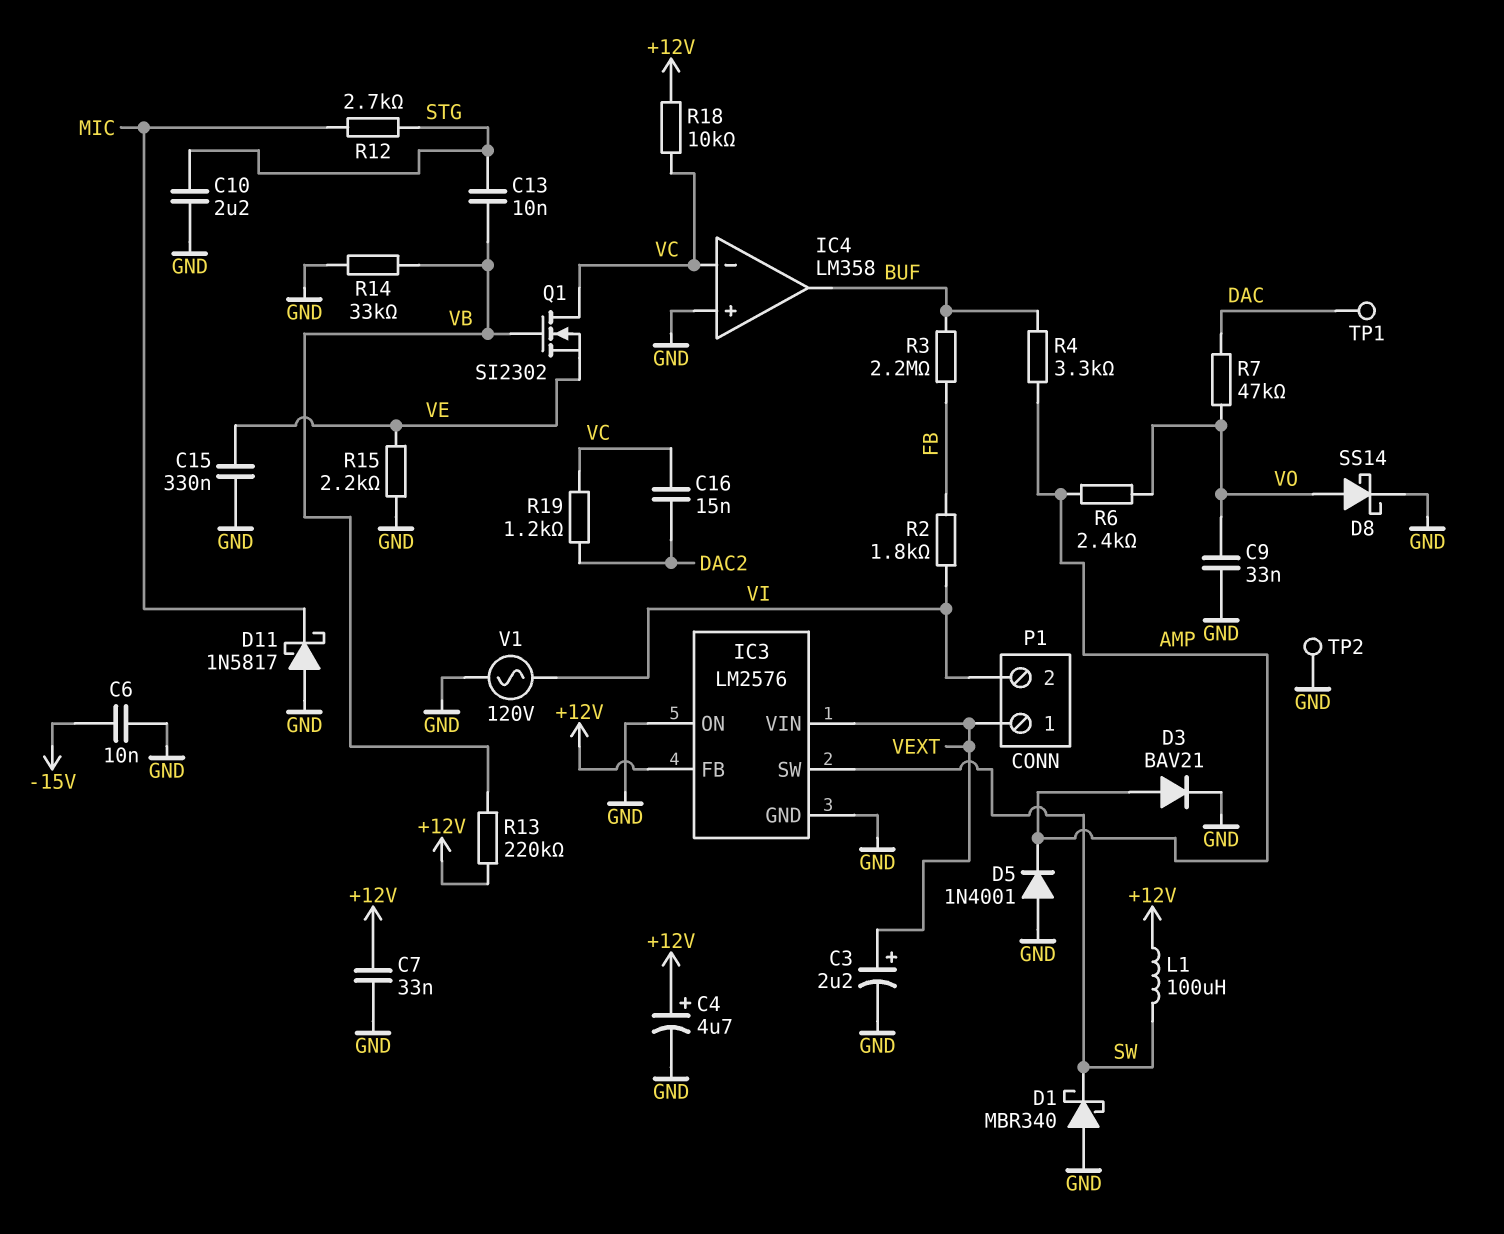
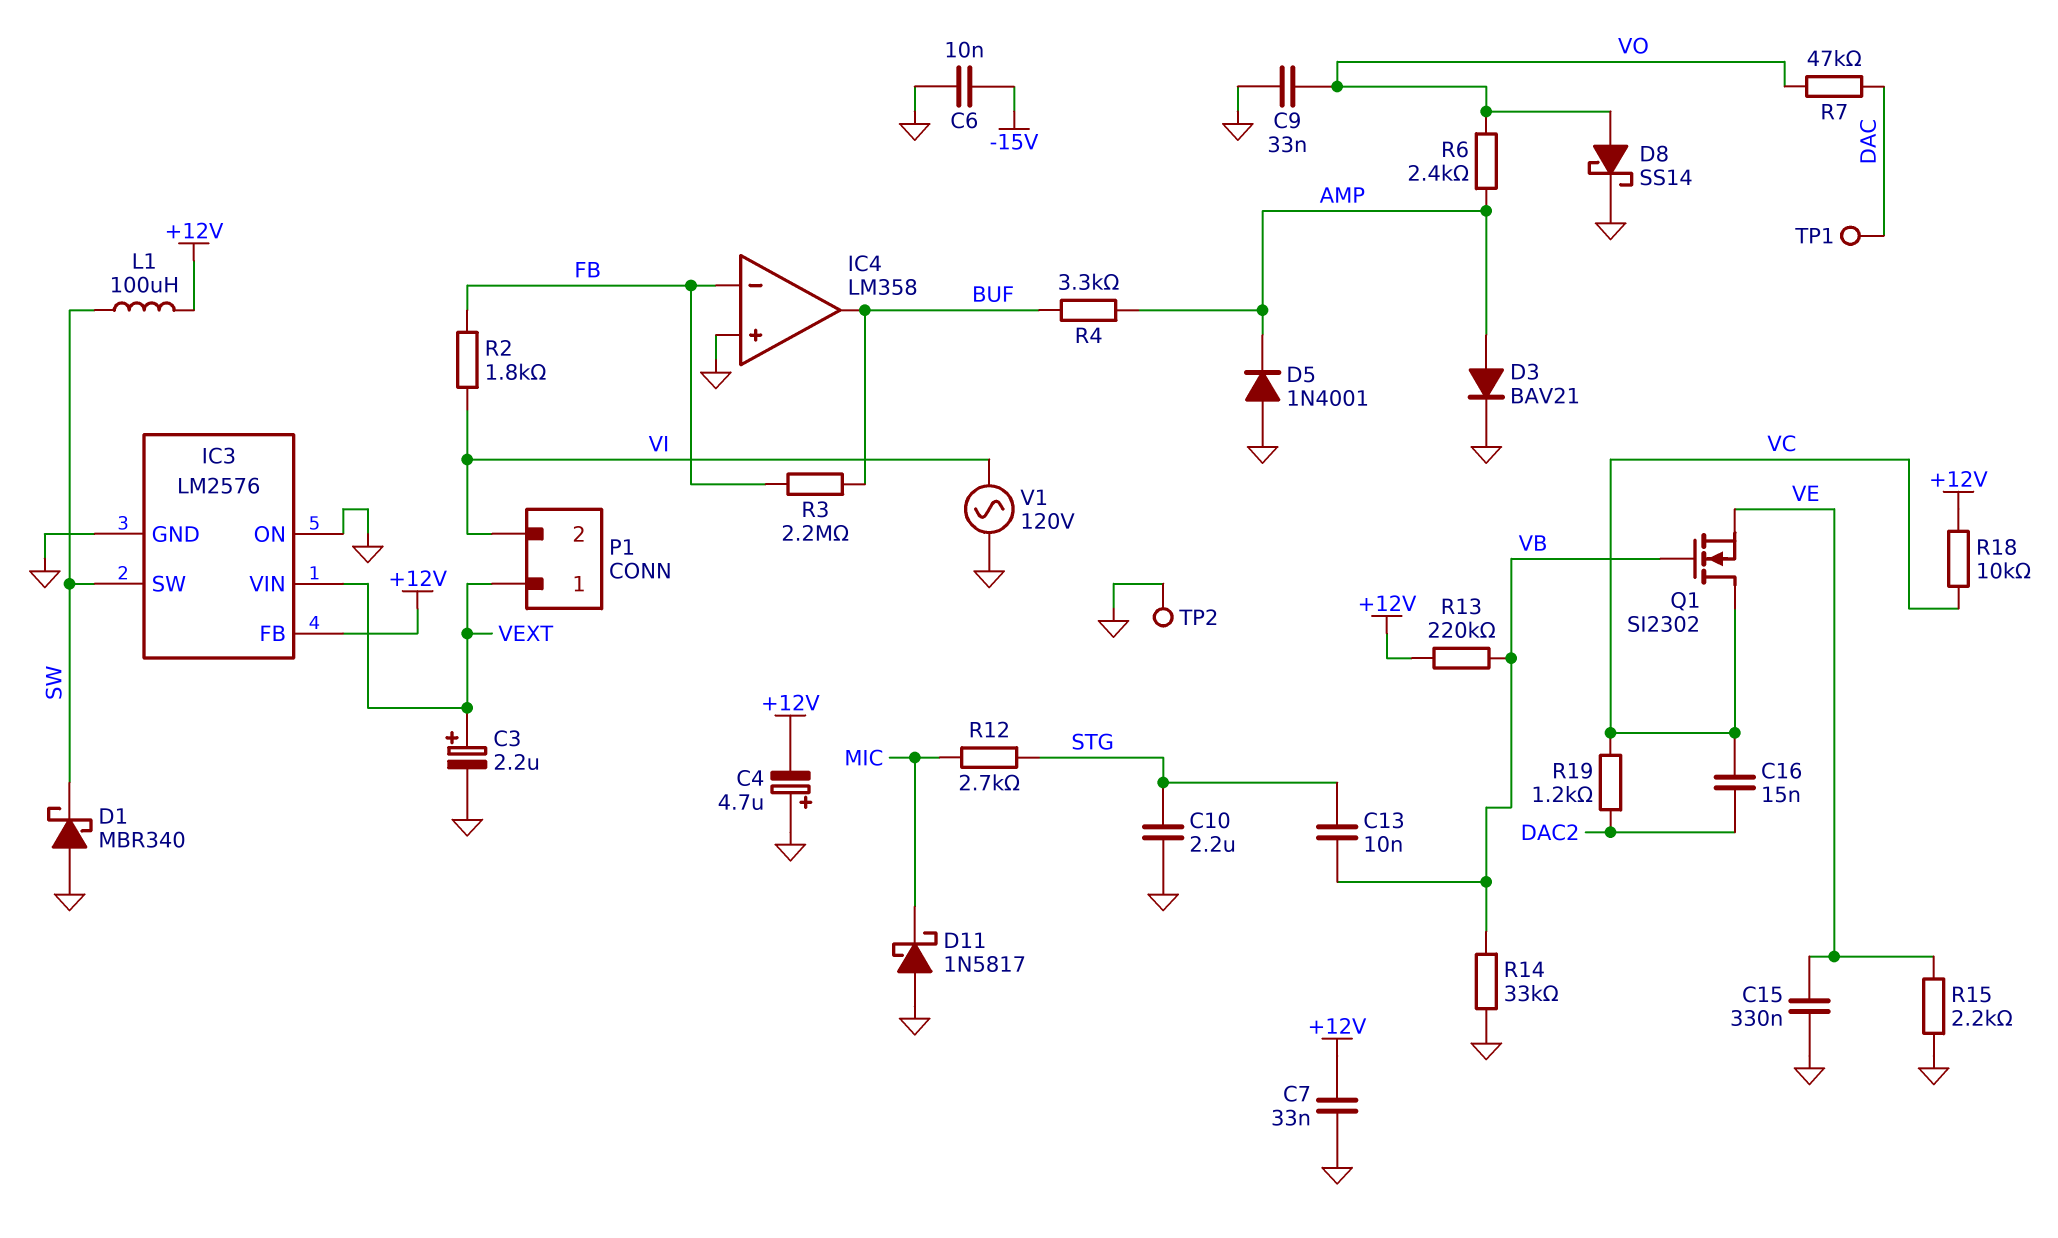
C4: 4.7uF (plus +12V, minus GND) -> 4.7uF (plus GND, minus +12V)
IC4 pin in-: VC -> FB

